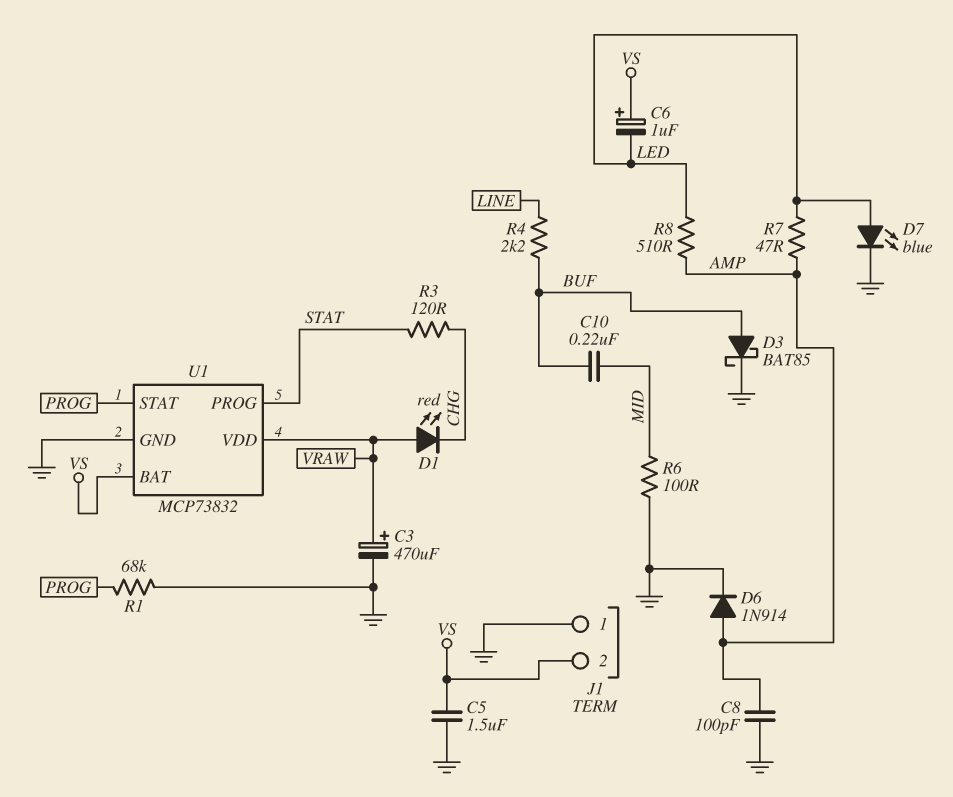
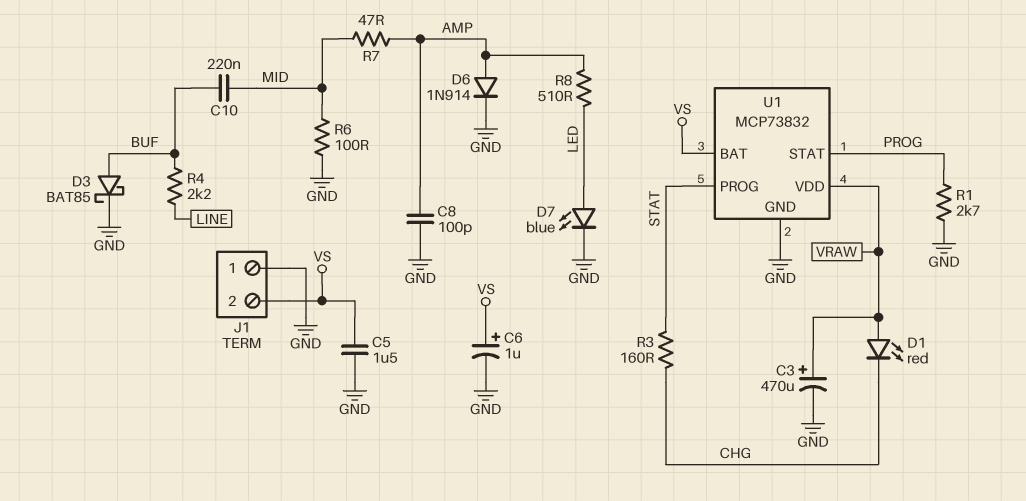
C6: 1uF (plus VS, minus LED) -> 1uF (plus VS, minus GND)
R1: 68k (GND, PROG) -> 2.7k (GND, PROG)
R3: 120 (CHG, STAT) -> 160 (CHG, STAT)
R7: 47 (AMP, LED) -> 47 (AMP, MID)

